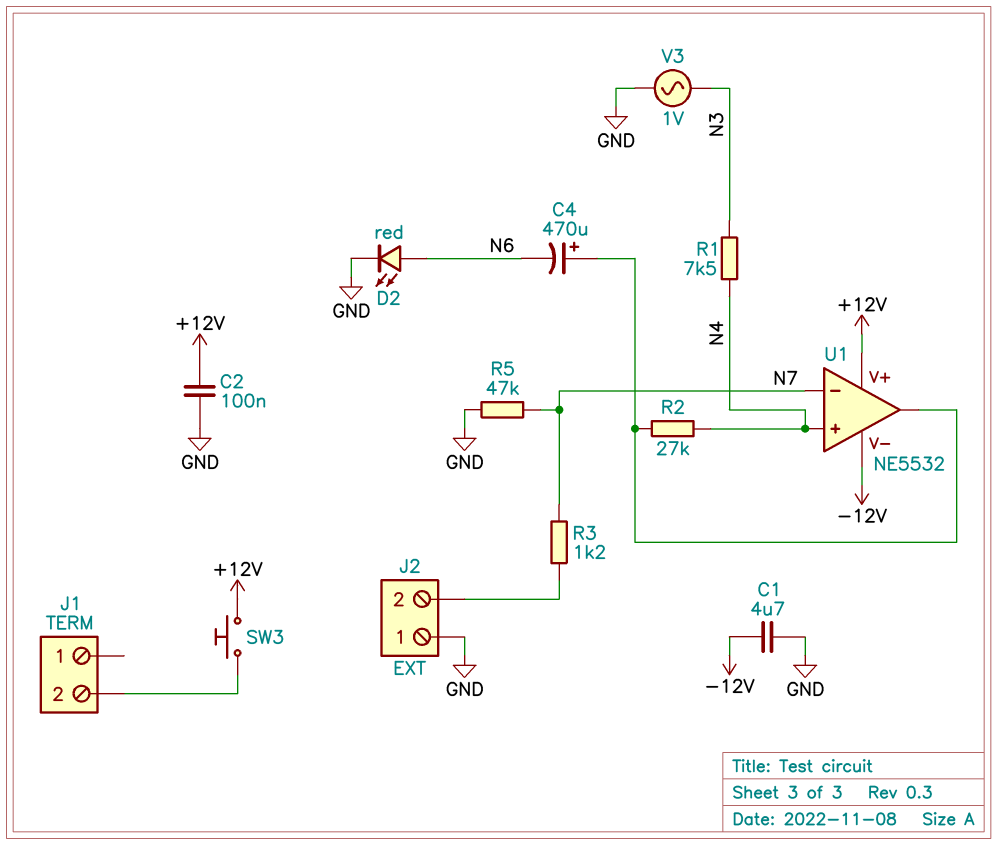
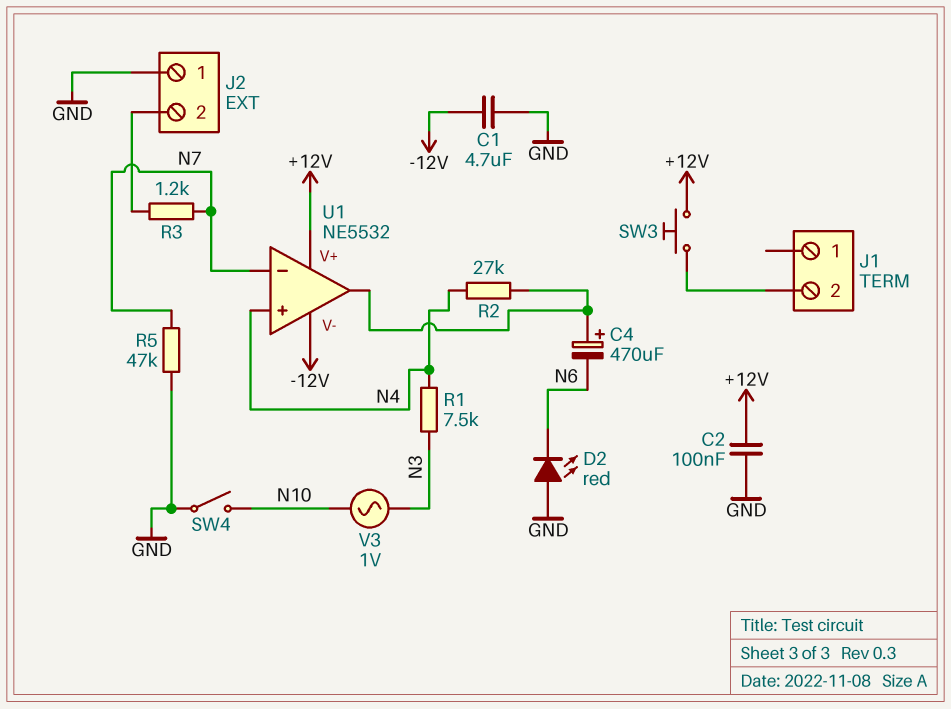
D2: LED red (A N6, K GND) -> LED red (A GND, K N6)
SW4: none -> switch (GND, N10)
V3: AC 1V (GND, N3) -> AC 1V (N3, N10)

